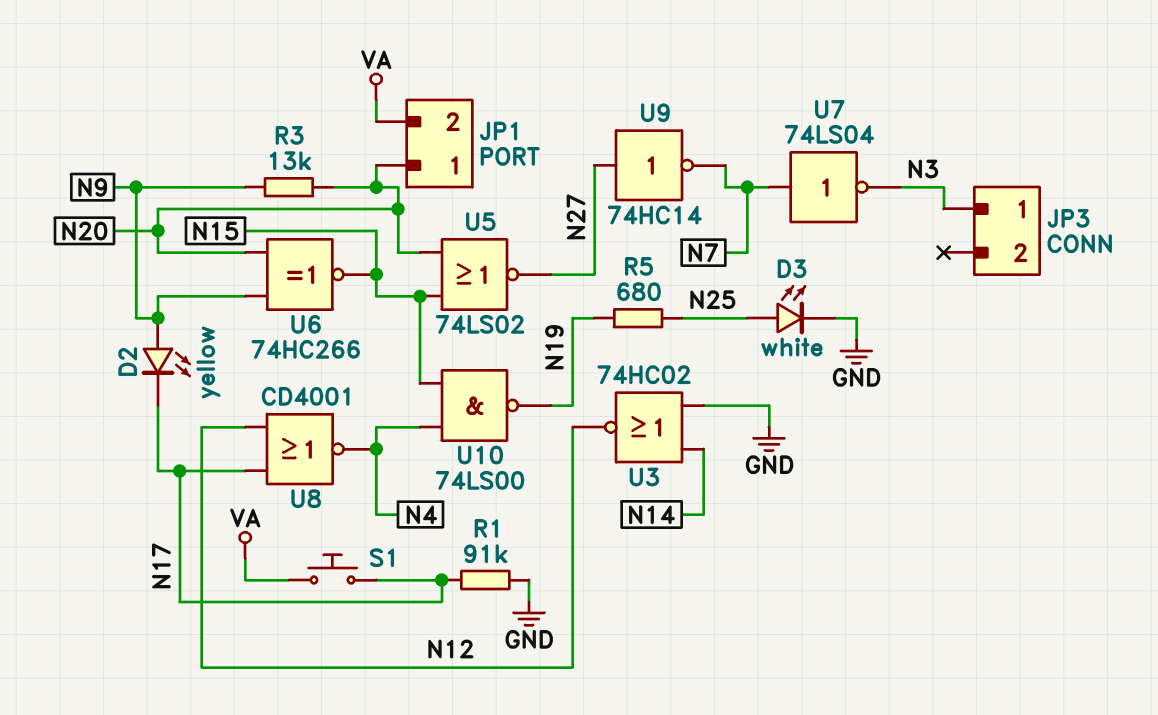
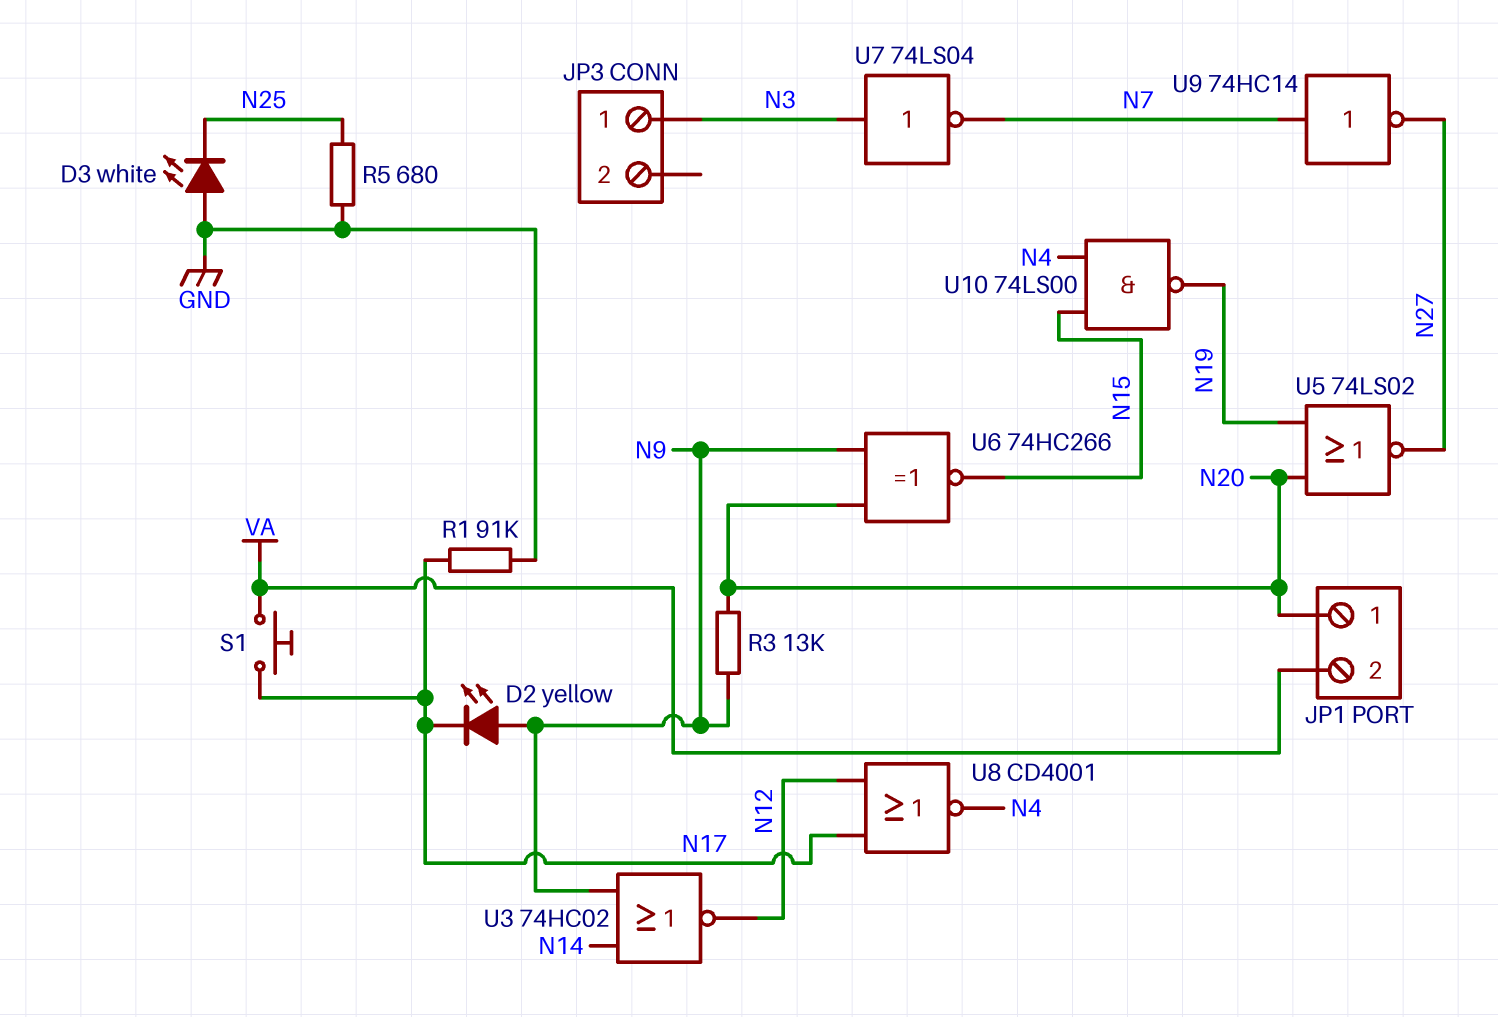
D3: LED white (A N25, K GND) -> LED white (A GND, K N25)
R5: 680 (N19, N25) -> 680 (GND, N25)
U3: NOR 74HC02 (in GND, in N14, out N12) -> NOR 74HC02 (in N9, in N14, out N12)
U5: NOR 74LS02 (in N15, in N20, out N27) -> NOR 74LS02 (in N19, in N20, out N27)
U7: NOT 74LS04 (in N7, out N3) -> NOT 74LS04 (in N3, out N7)
U9: NOT 74HC14 (in N27, out N7) -> NOT 74HC14 (in N7, out N27)

